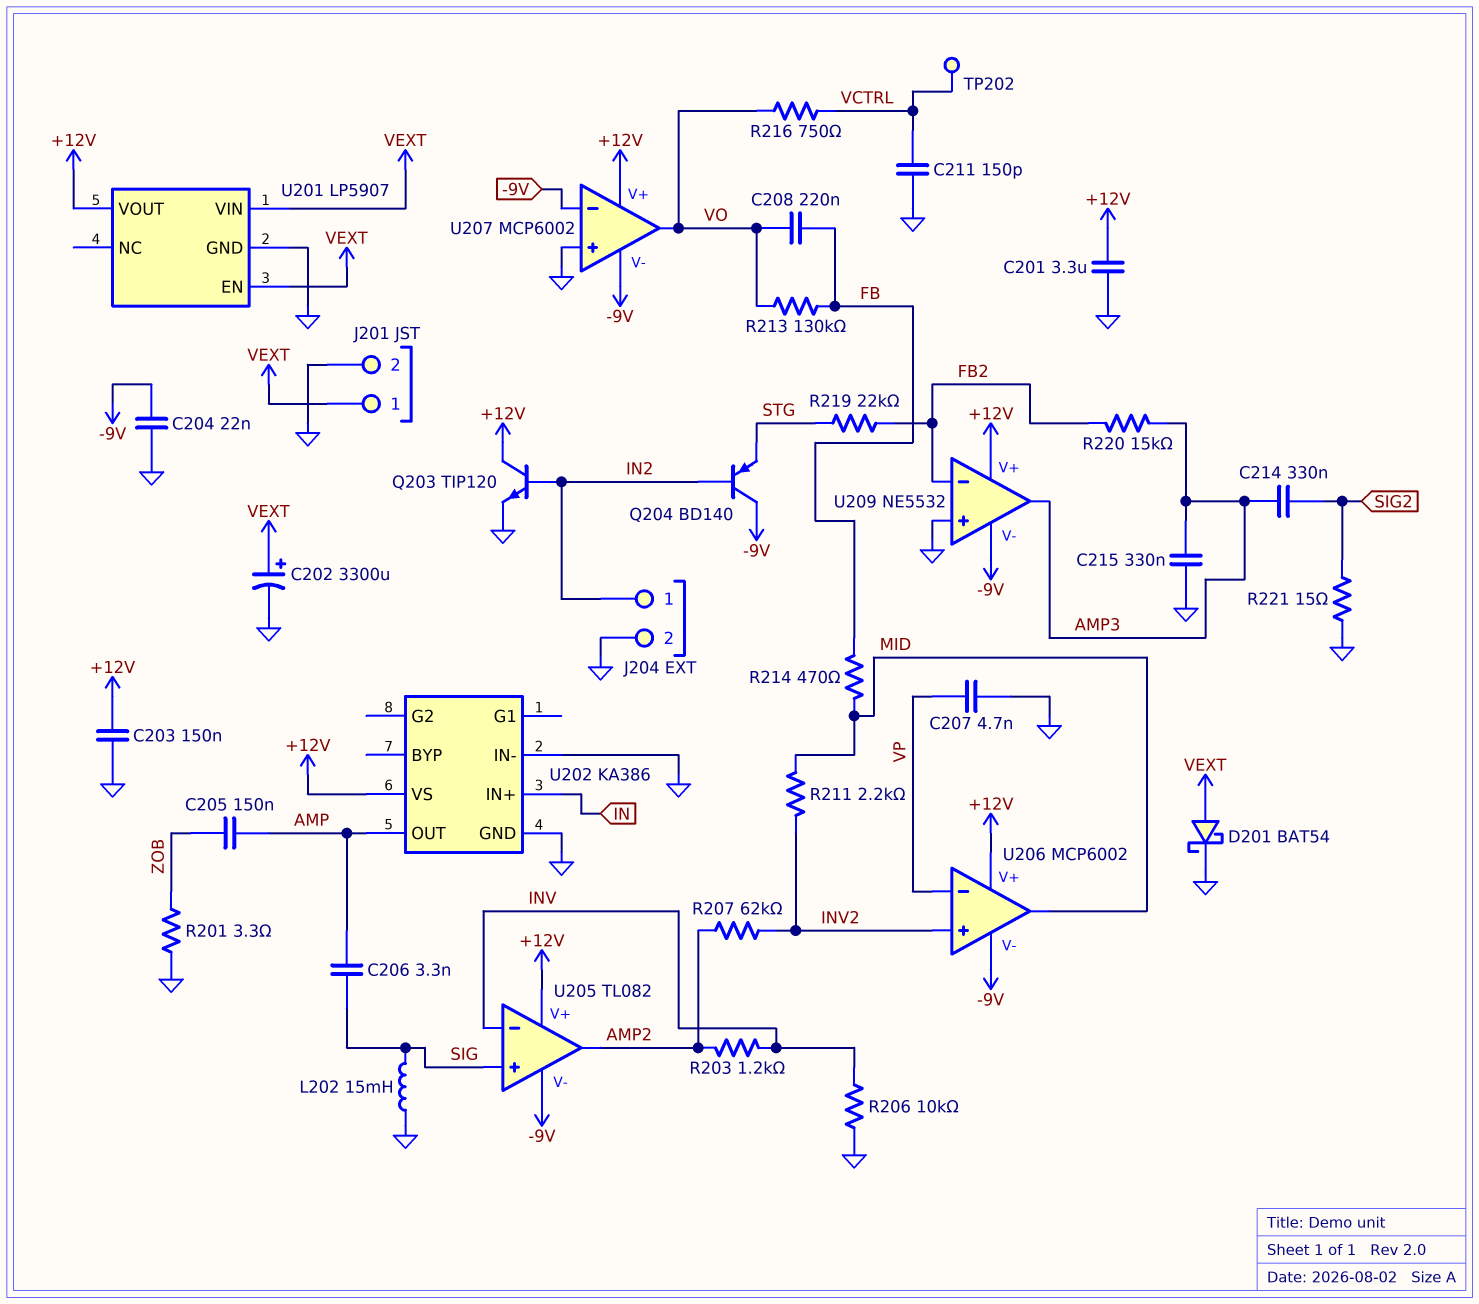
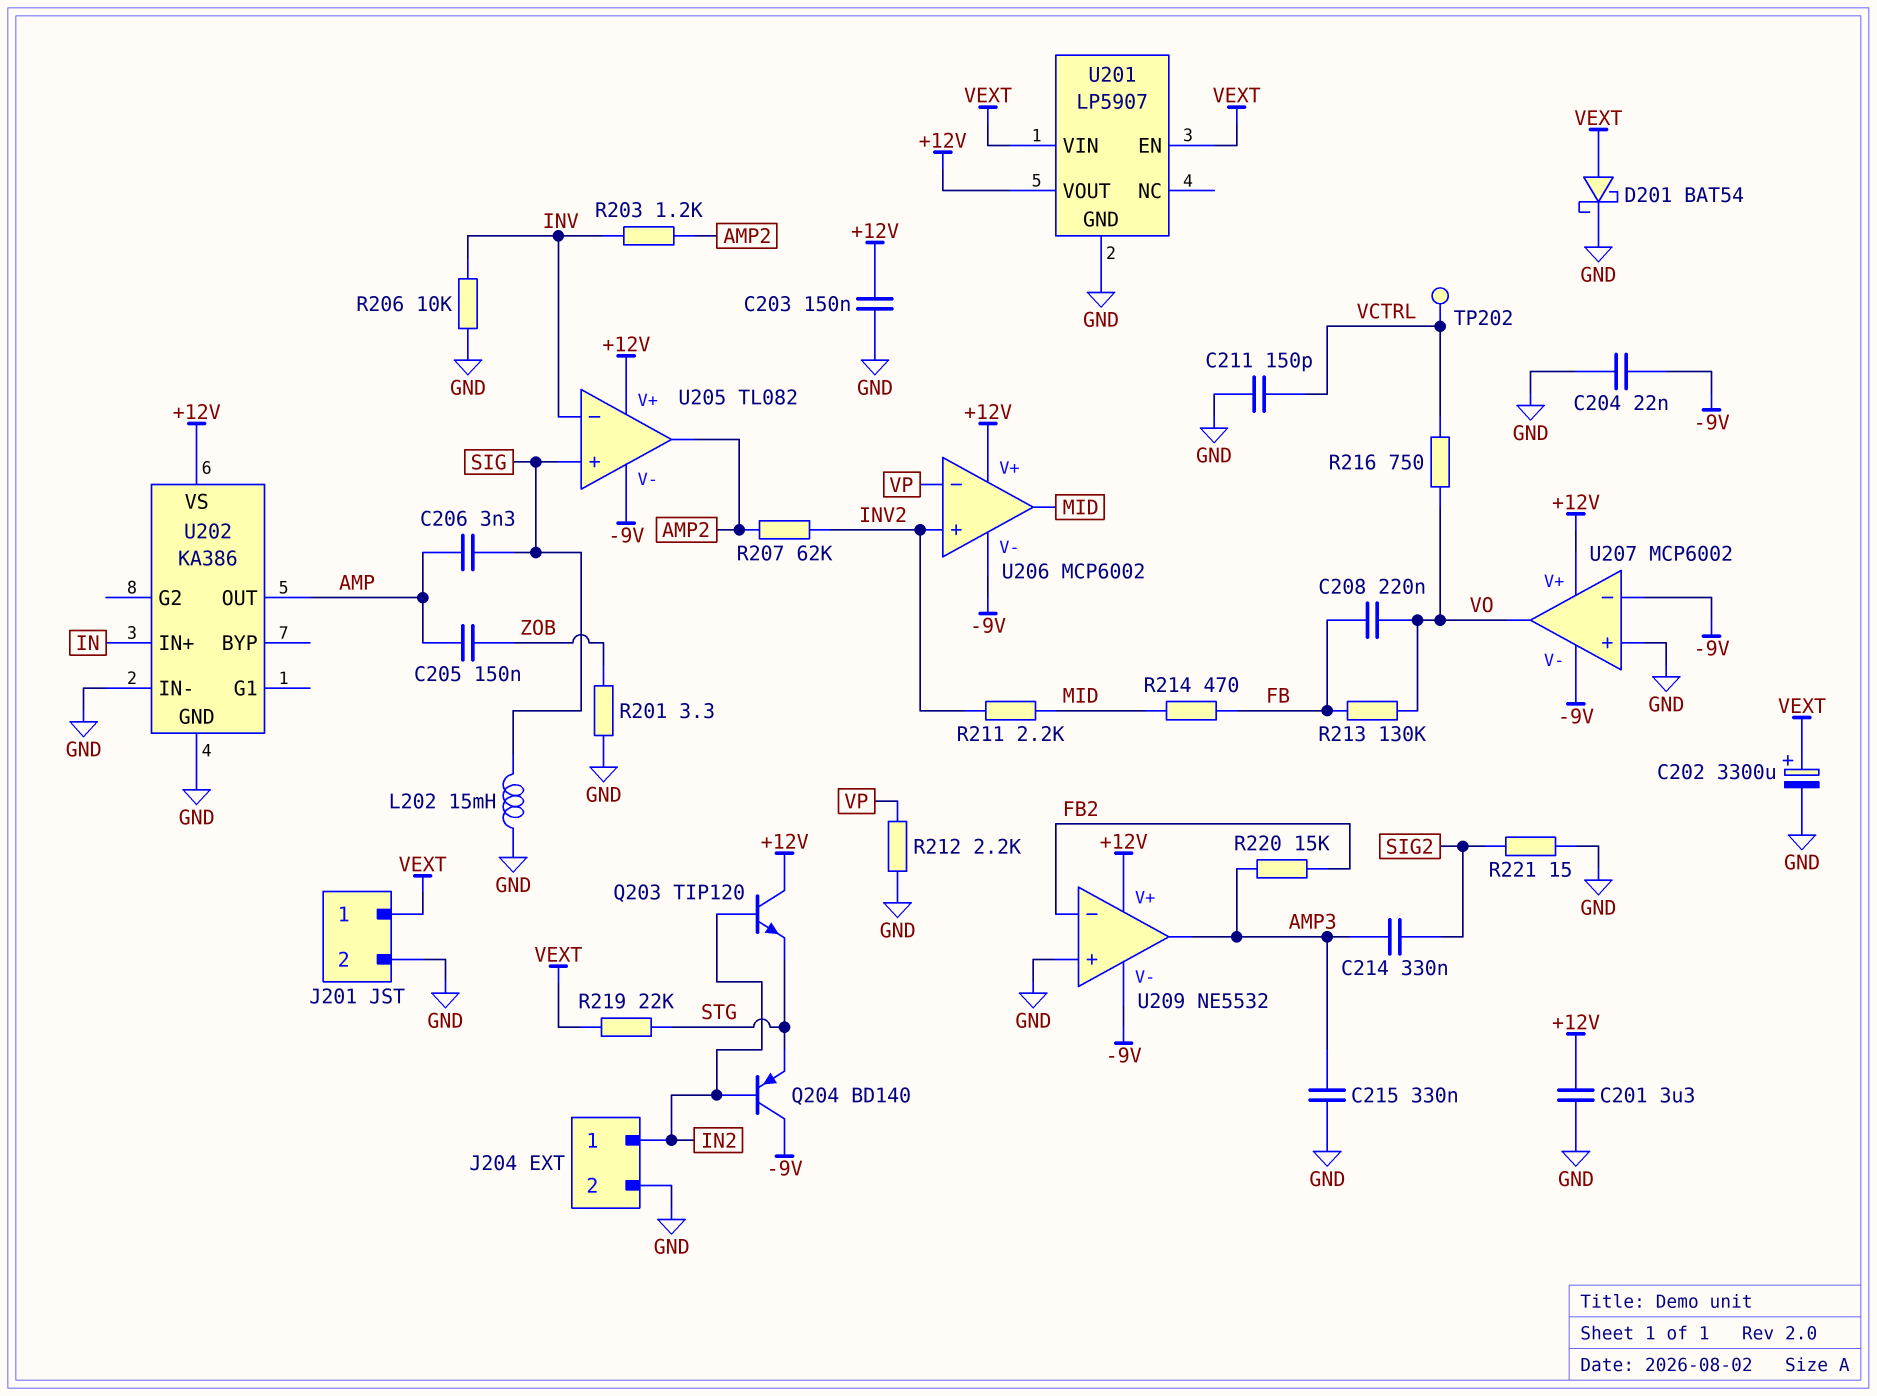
C207: 4.7nF (GND, VP) -> none
Q203: NPN TIP120 (B IN2, C +12V, E GND) -> NPN TIP120 (B IN2, C +12V, E STG)
R212: none -> 2.2k (GND, VP)
R219: 22k (FB2, STG) -> 22k (STG, VEXT)

